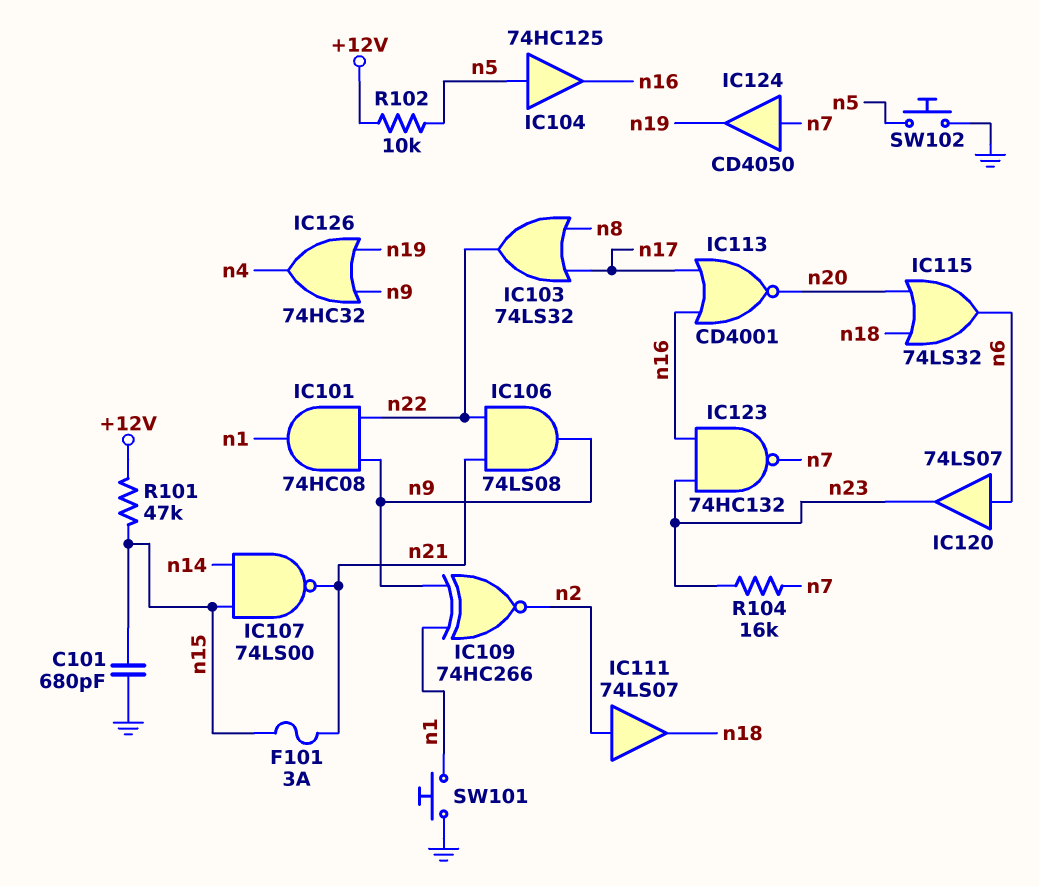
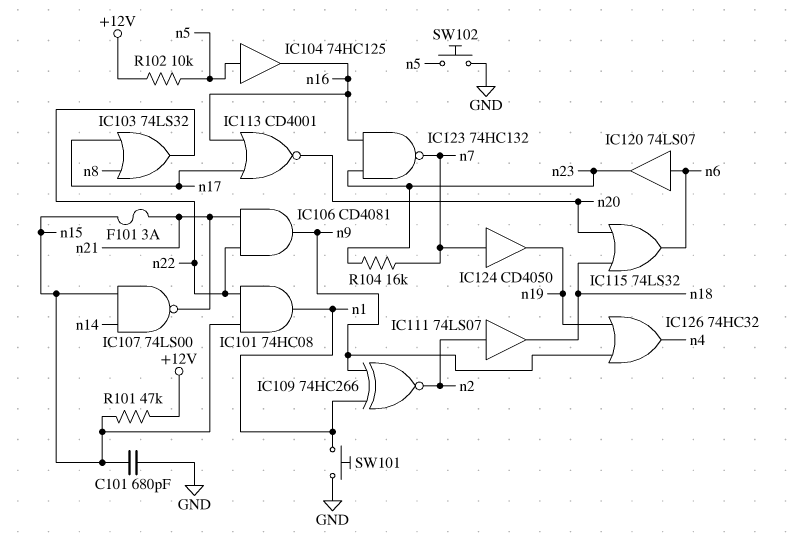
IC101: AND 74HC08 (in n9, in n22, out n1) -> AND 74HC08 (in n15, in n22, out n1)
IC106: AND 74LS08 (in n21, in n22, out n9) -> AND CD4081 (in n21, in n22, out n9)

